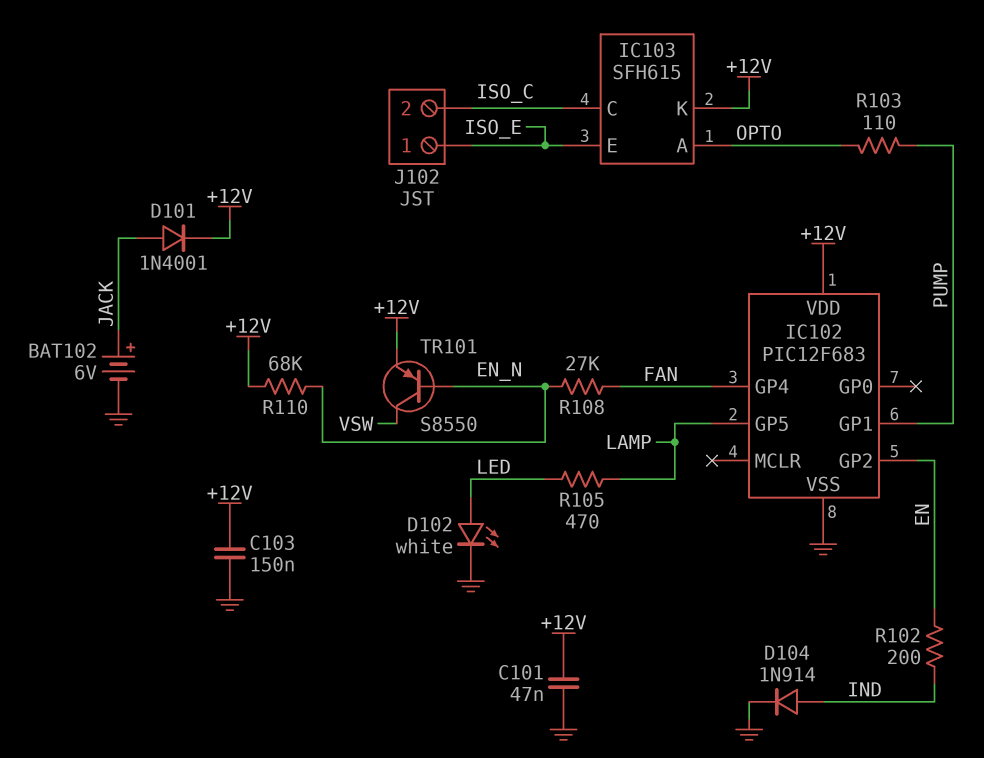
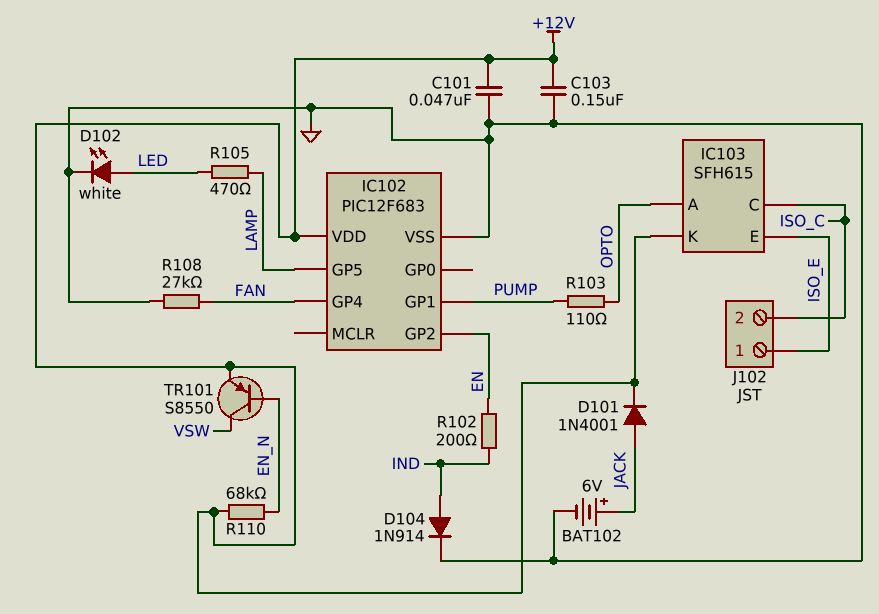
R108: 27k (EN_N, FAN) -> 27k (FAN, GND)

